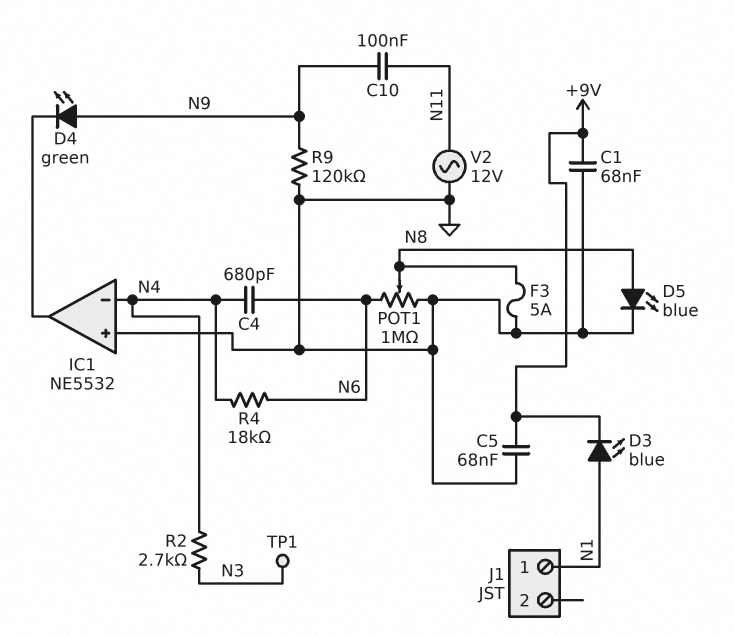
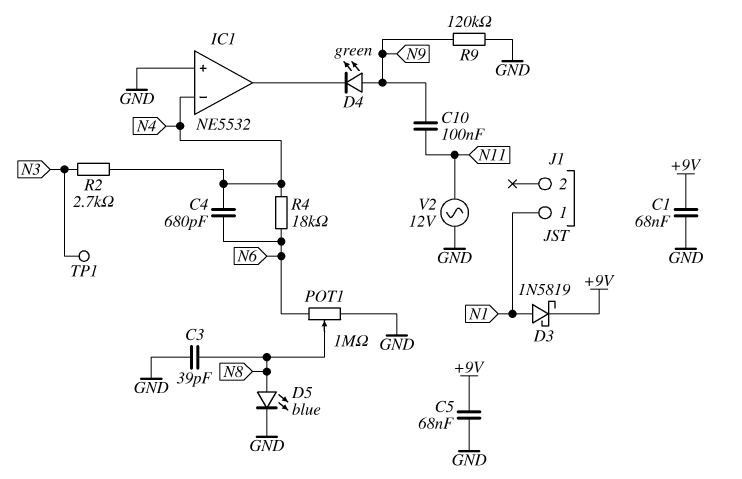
C3: none -> 39pF (GND, N8)
D3: LED blue (A N1, K +9V) -> schottky 1N5819 (A N1, K +9V)
F3: 5A (GND, N8) -> none

